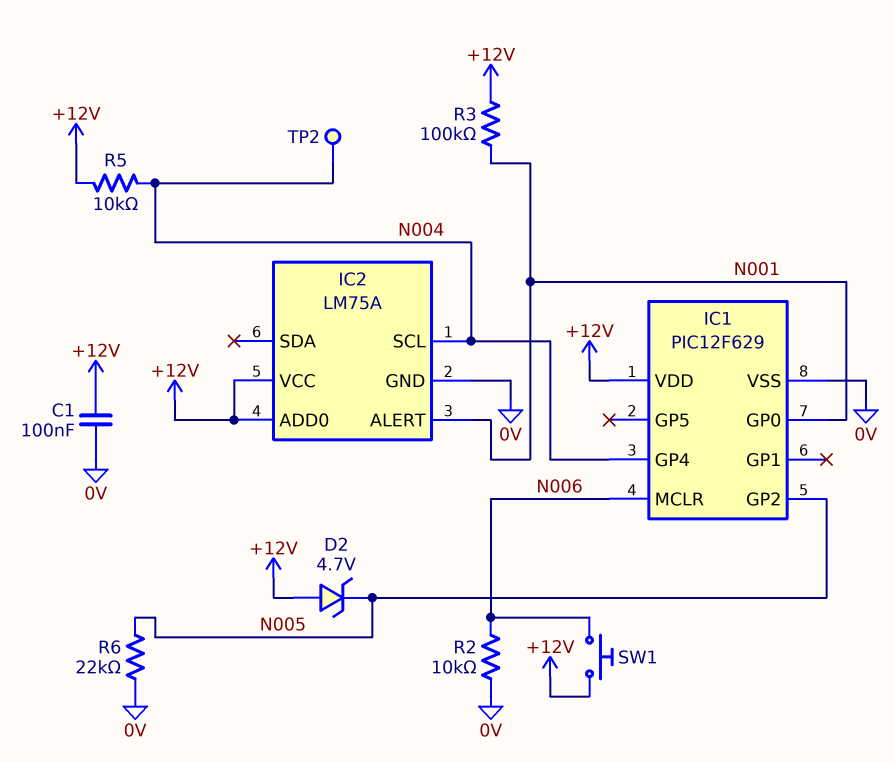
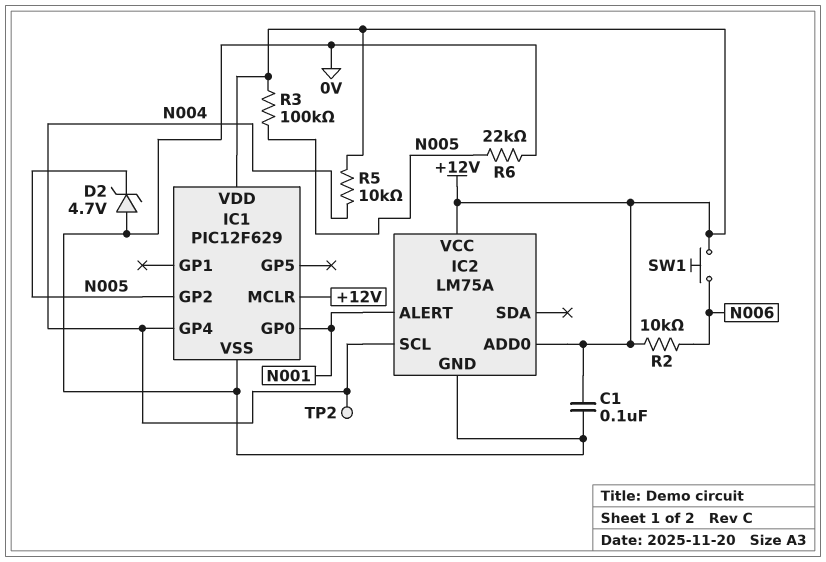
D2: zener 4.7V (A +12V, K N005) -> zener 4.7V (A 0V, K N005)
IC1 pin MCLR: N006 -> +12V
R2: 10k (0V, N006) -> 10k (+12V, N006)
R3: 100k (+12V, N001) -> 100k (+12V, N005)

